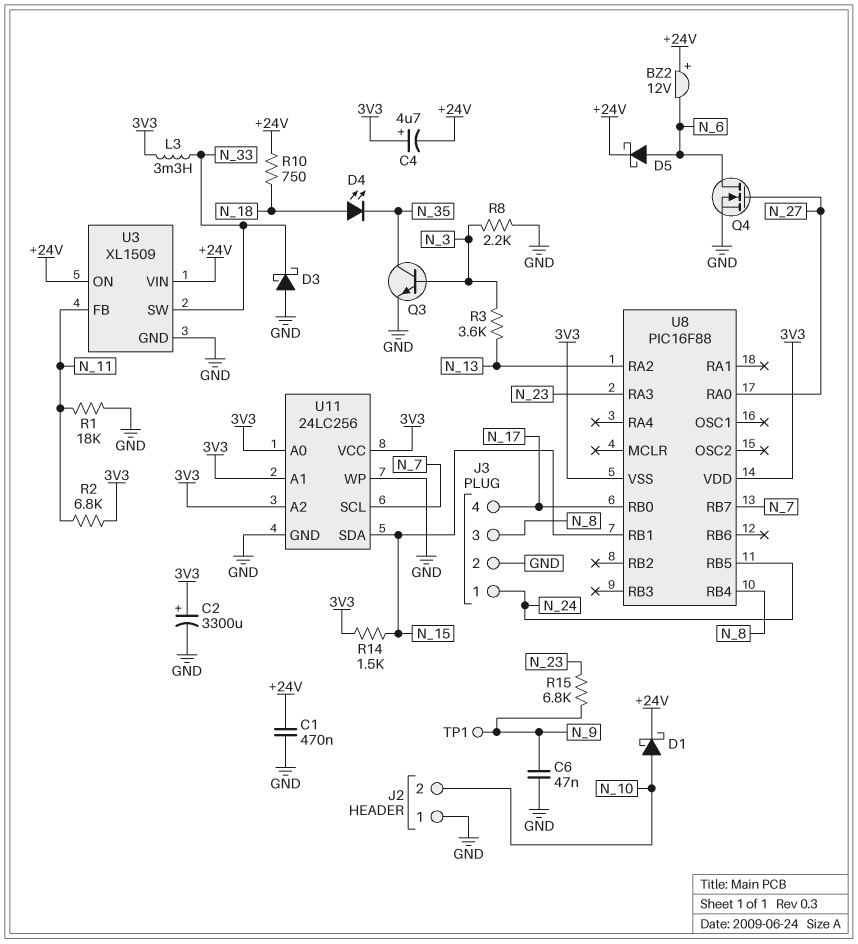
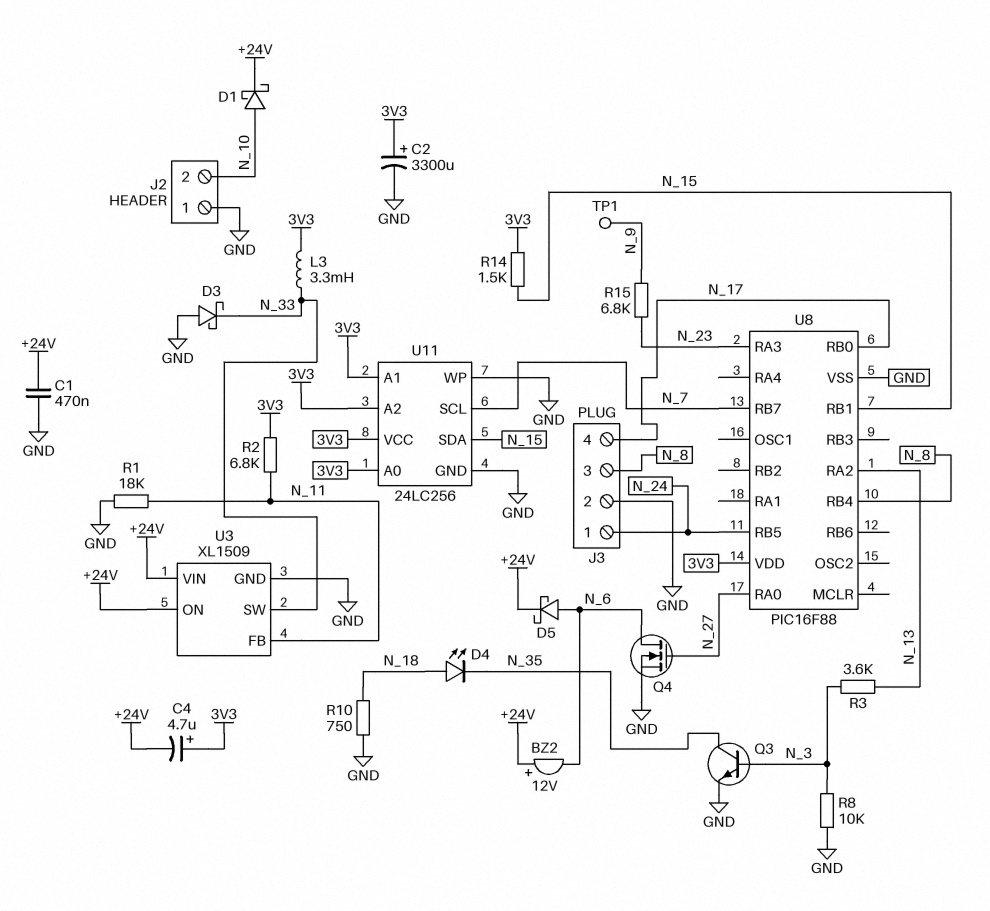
C6: 47nF (GND, N_9) -> none
R8: 2.2k (GND, N_3) -> 10k (GND, N_3)
R10: 750 (+24V, N_18) -> 750 (GND, N_18)
U8 pin VSS: 3V3 -> GND

